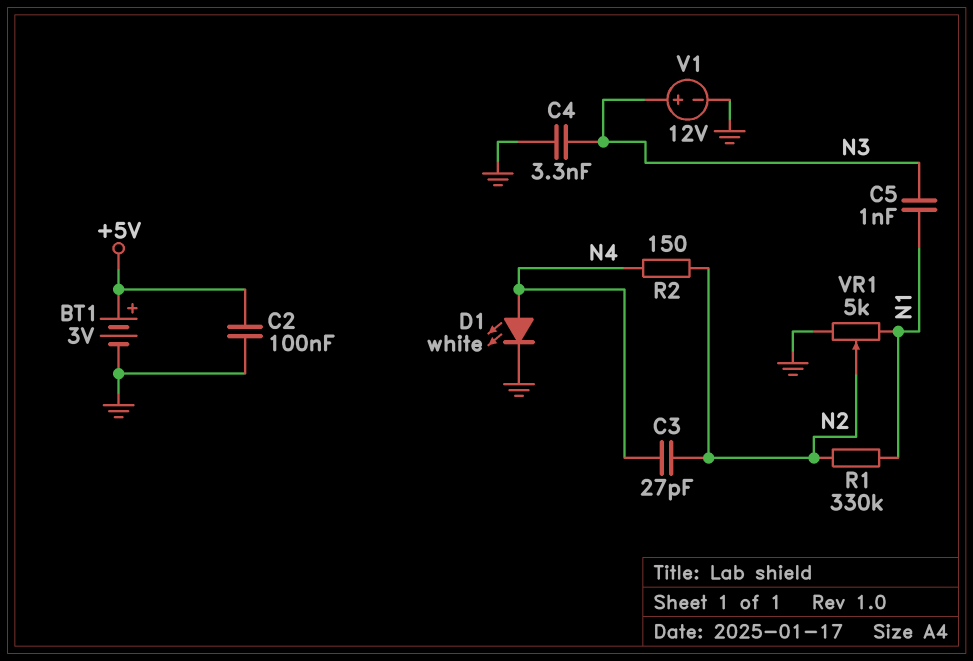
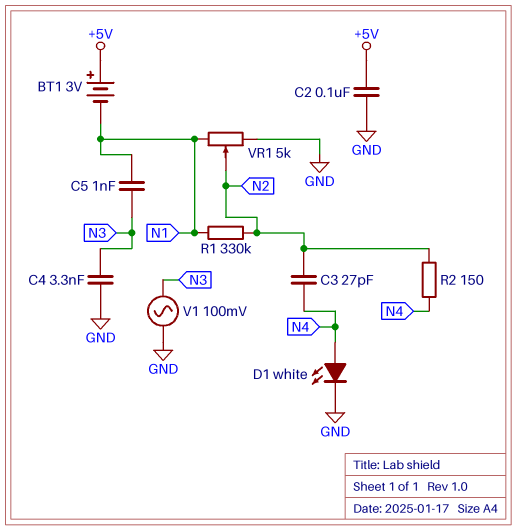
BT1: 3V (plus +5V, minus GND) -> 3V (plus +5V, minus N1)
V1: 12V (plus N3, minus GND) -> AC 100mV (GND, N3)

